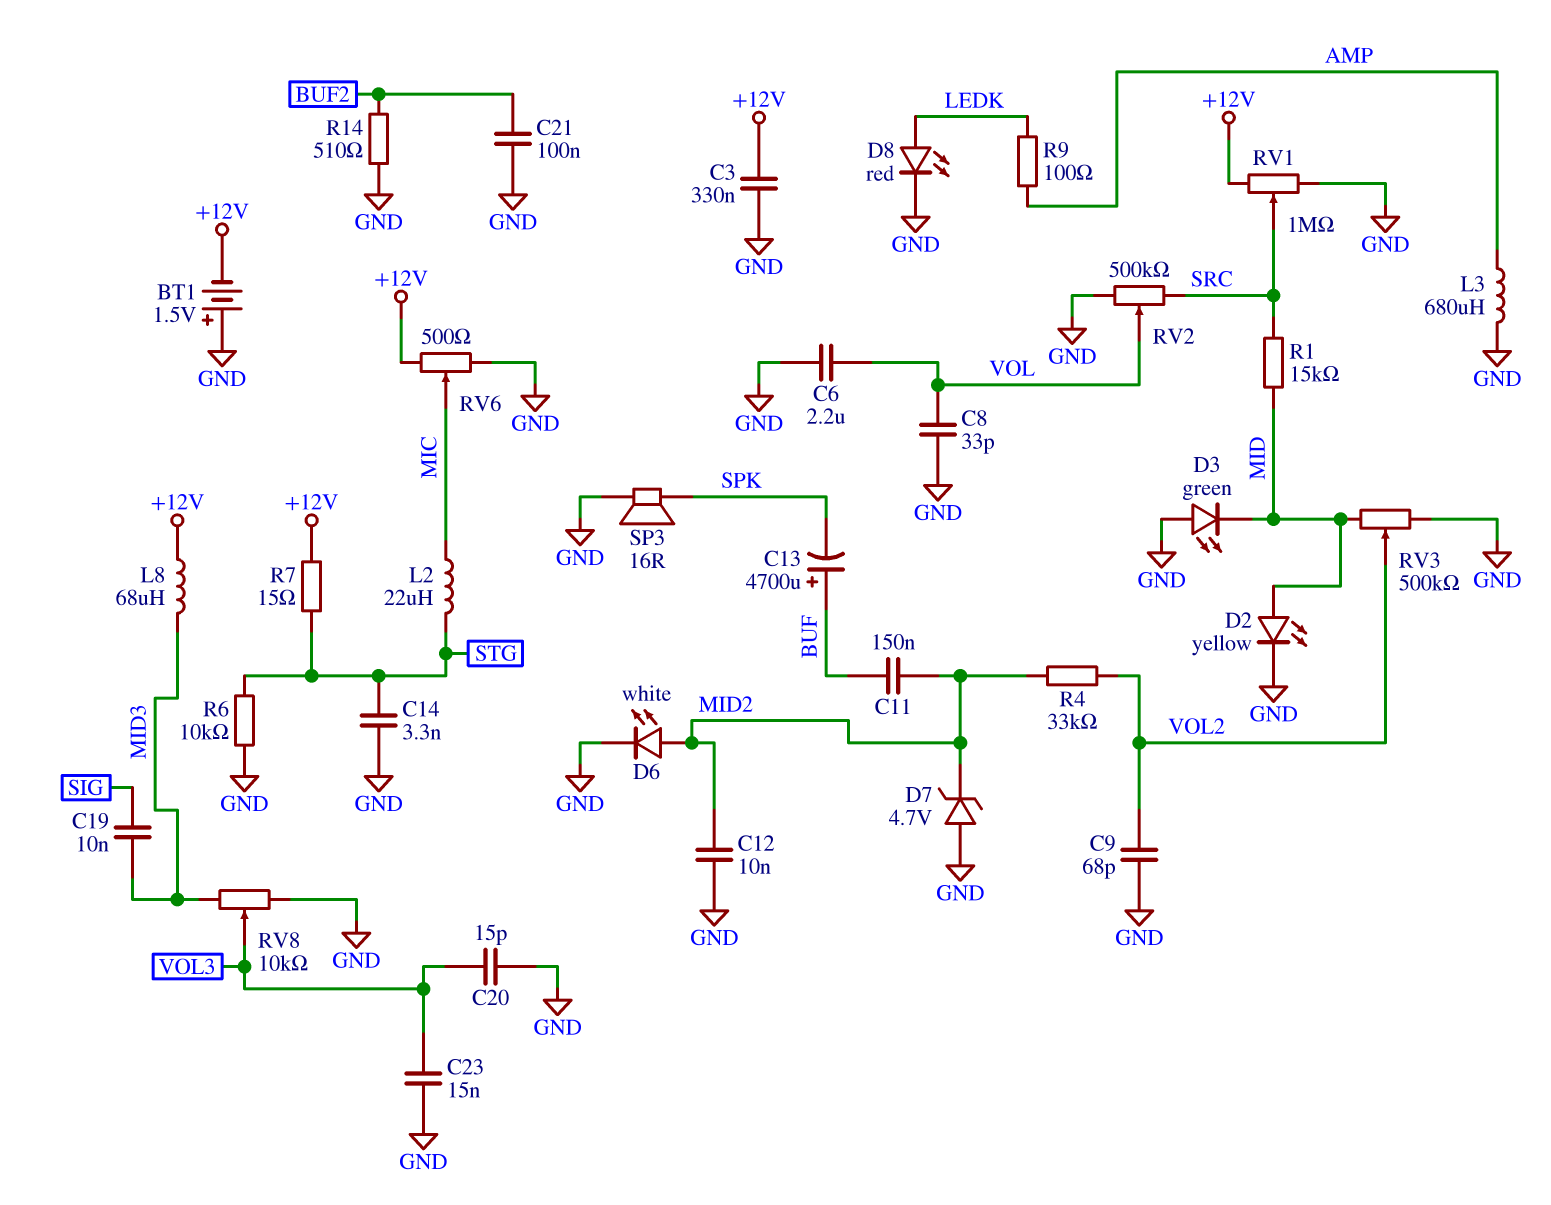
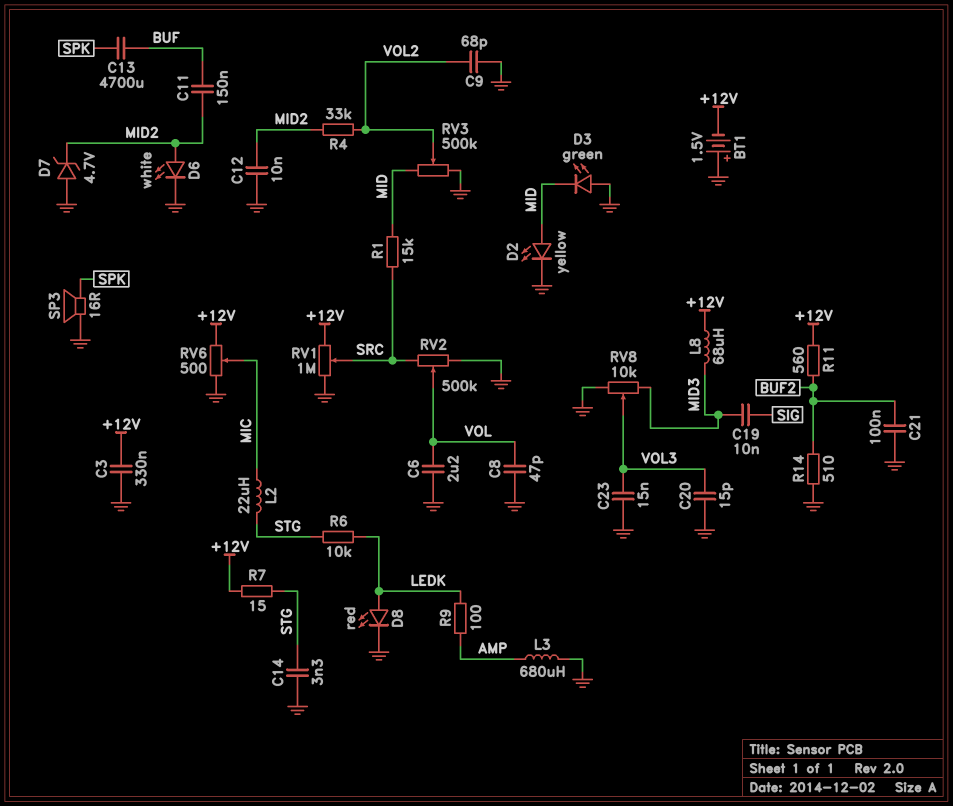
C8: 33pF (GND, VOL) -> 47pF (GND, VOL)
C13: 4700uF (plus BUF, minus SPK) -> 4700uF (BUF, SPK)
R6: 10k (GND, STG) -> 10k (LEDK, STG)
R11: none -> 560 (+12V, BUF2)

